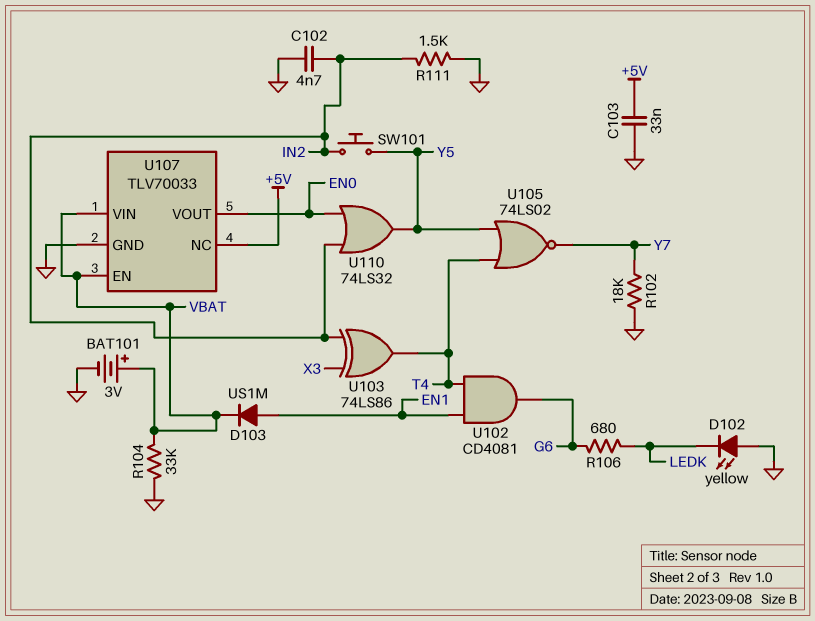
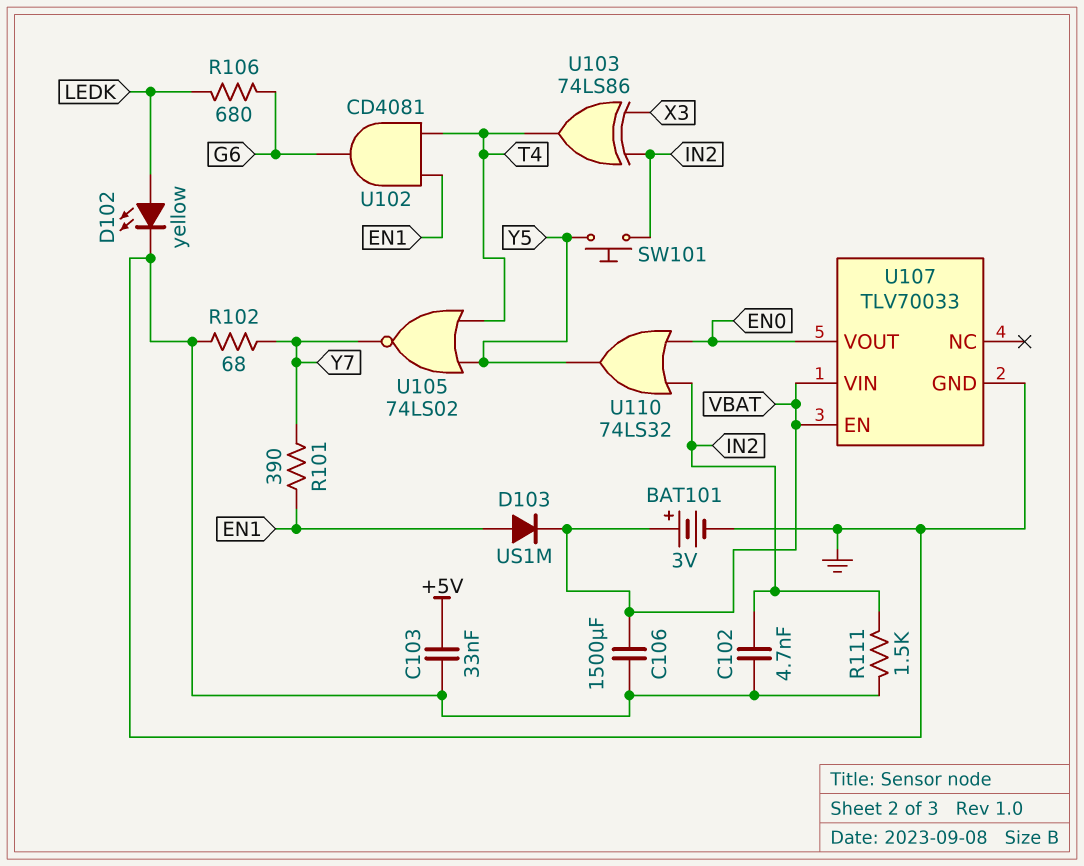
C106: none -> 1500uF (GND, VBAT)
D102: LED yellow (A GND, K LEDK) -> LED yellow (A LEDK, K GND)
R101: none -> 390 (EN1, Y7)
R102: 18k (GND, Y7) -> 68 (GND, Y7)
R104: 33k (GND, VBAT) -> none
U107 pin NC: +5V -> none

